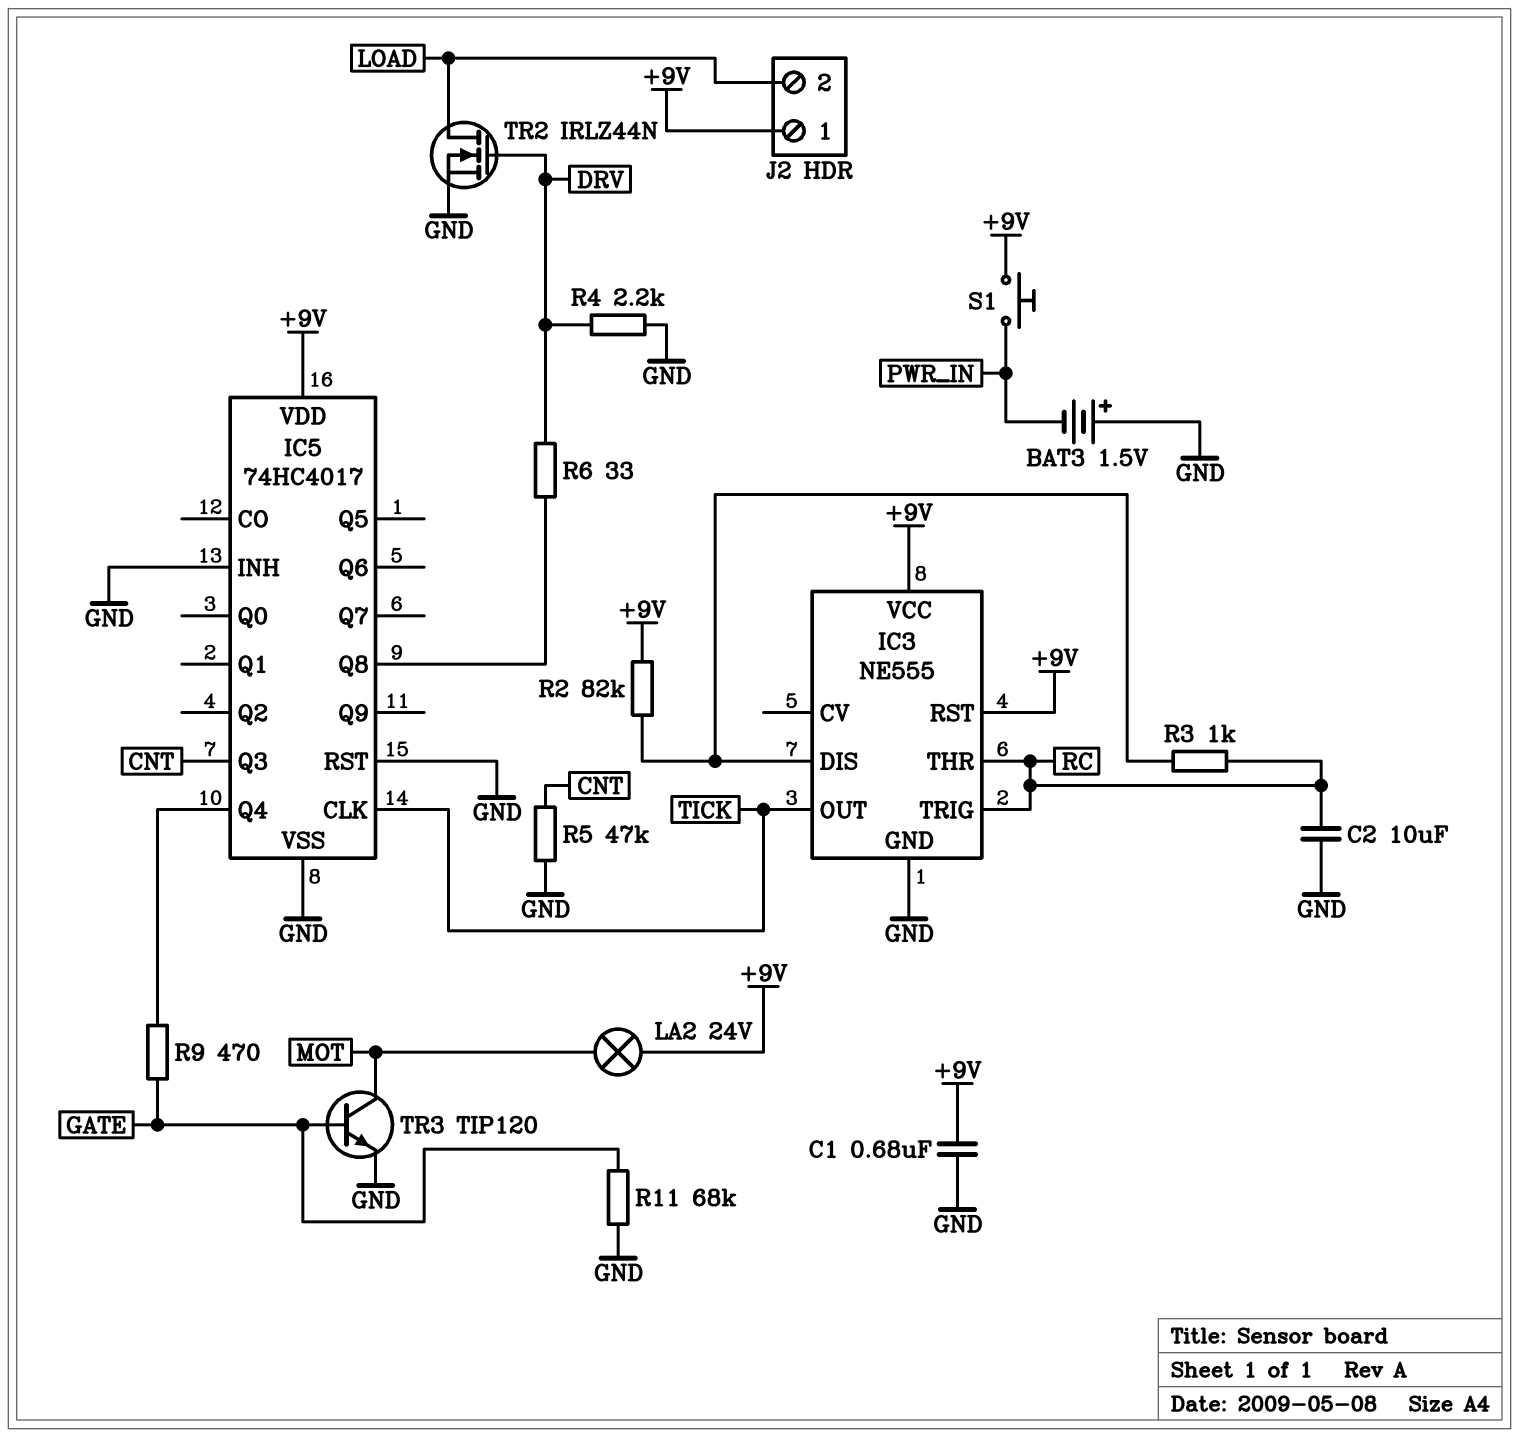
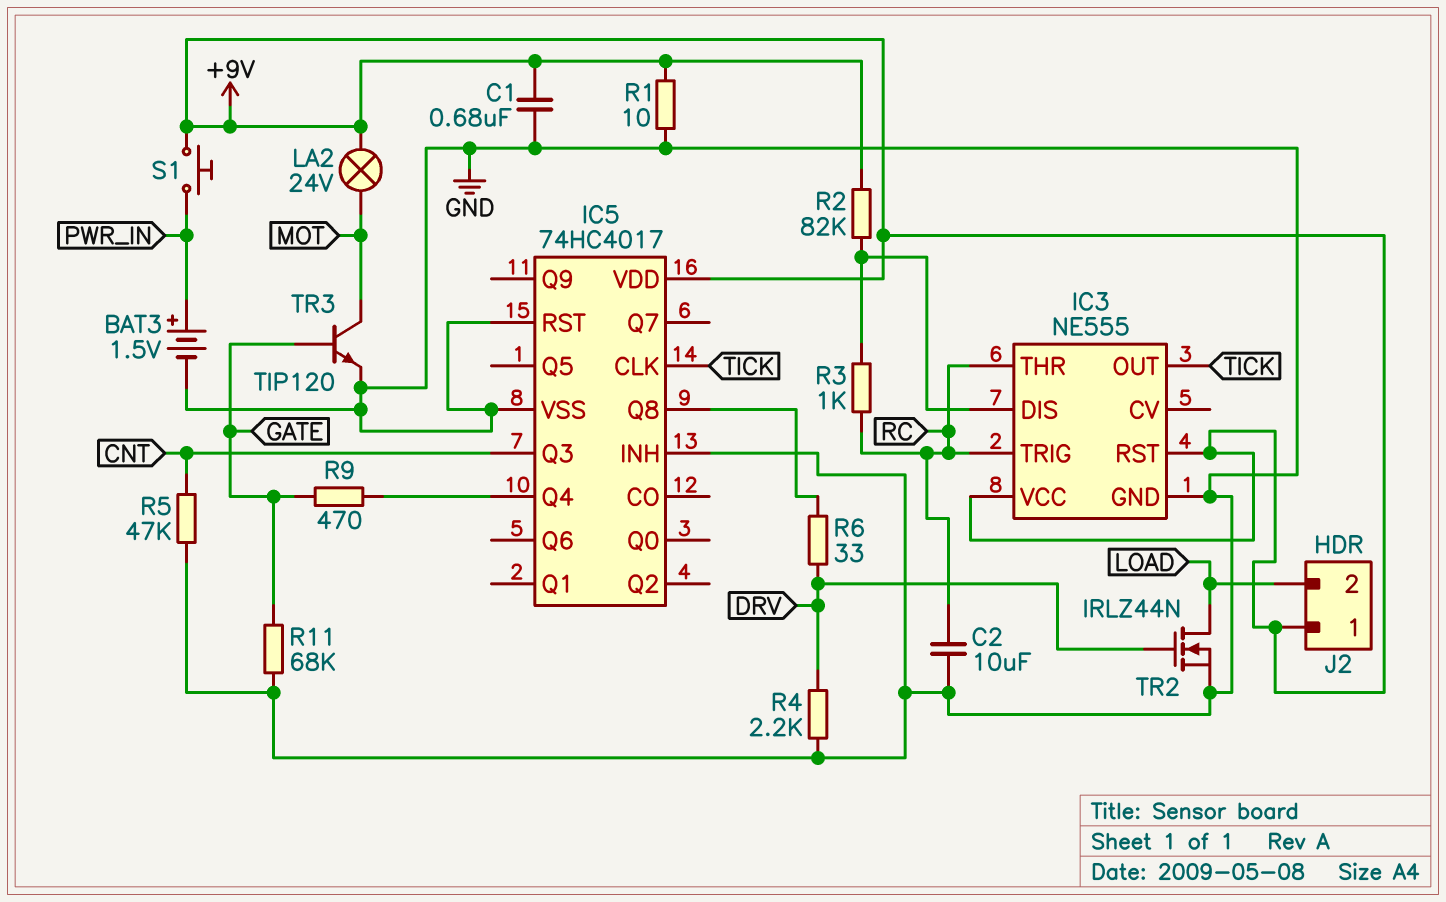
BAT3: 1.5V (plus GND, minus PWR_IN) -> 1.5V (plus PWR_IN, minus GND)
R1: none -> 10 (+9V, GND)

